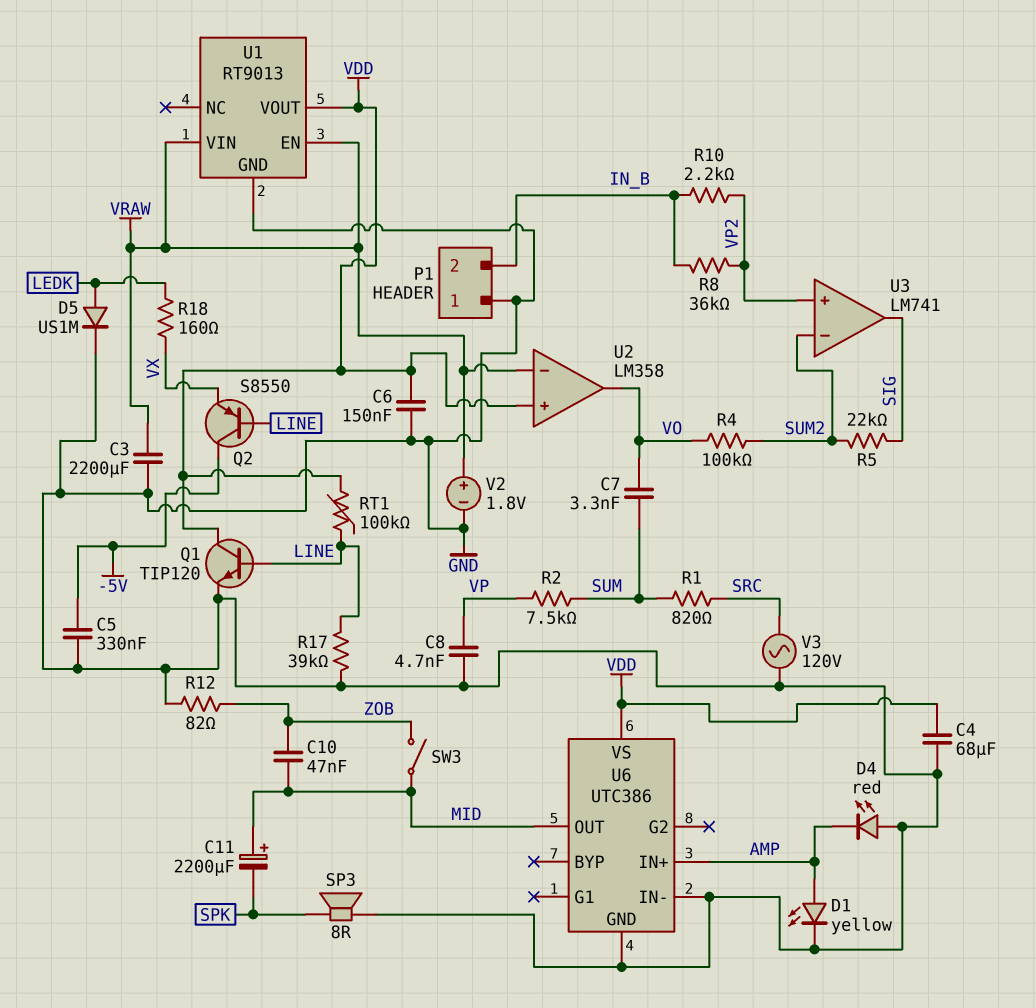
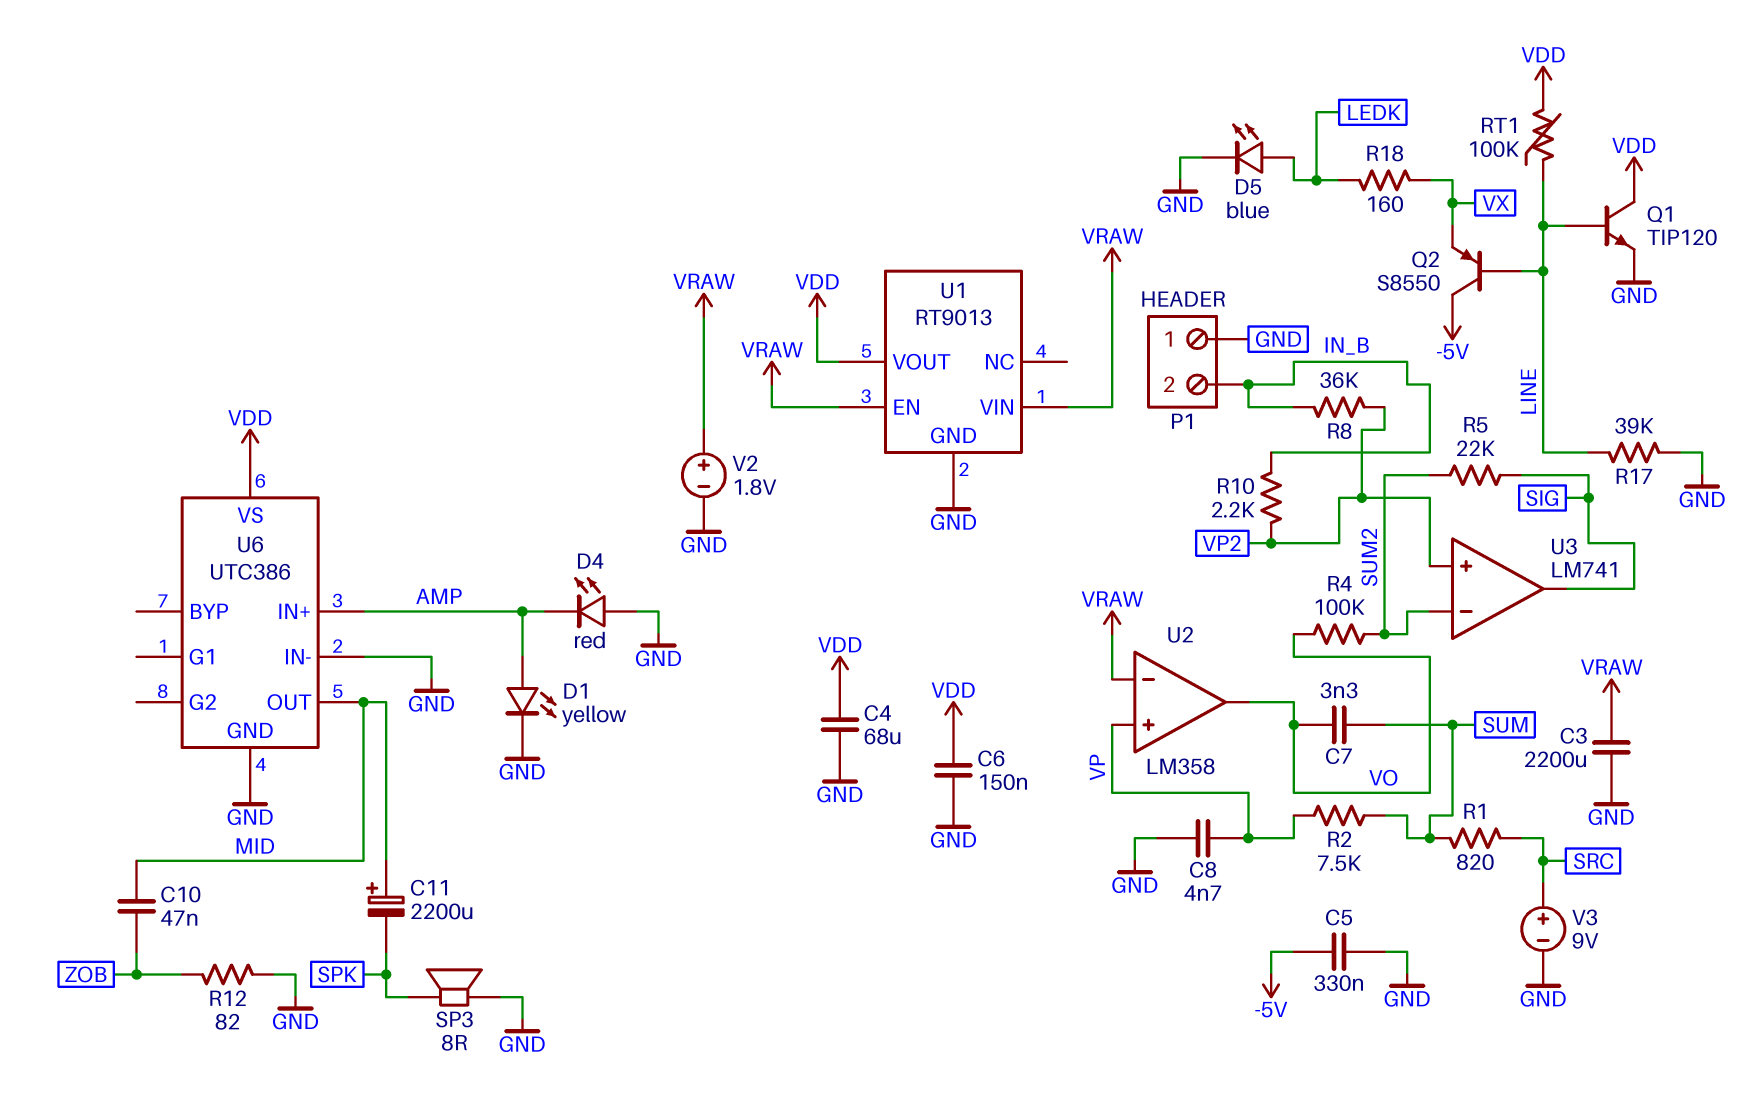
D5: diode US1M (A LEDK, K GND) -> LED blue (A LEDK, K GND)
SW3: switch (MID, ZOB) -> none
U2 pin in+: VDD -> VP
V3: AC 120V (GND, SRC) -> 9V (plus SRC, minus GND)

